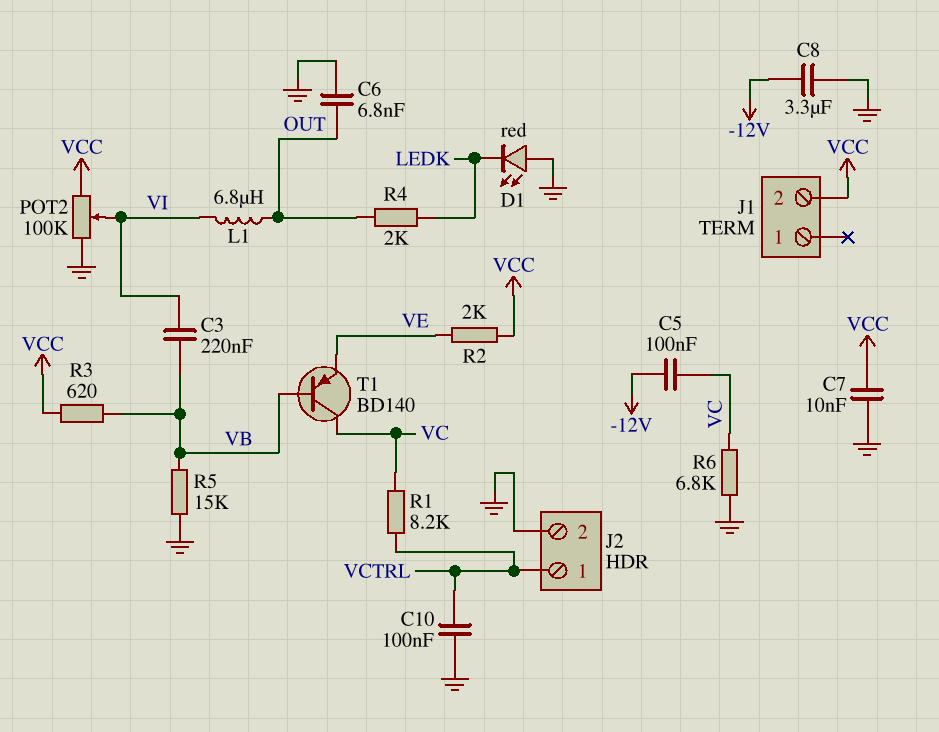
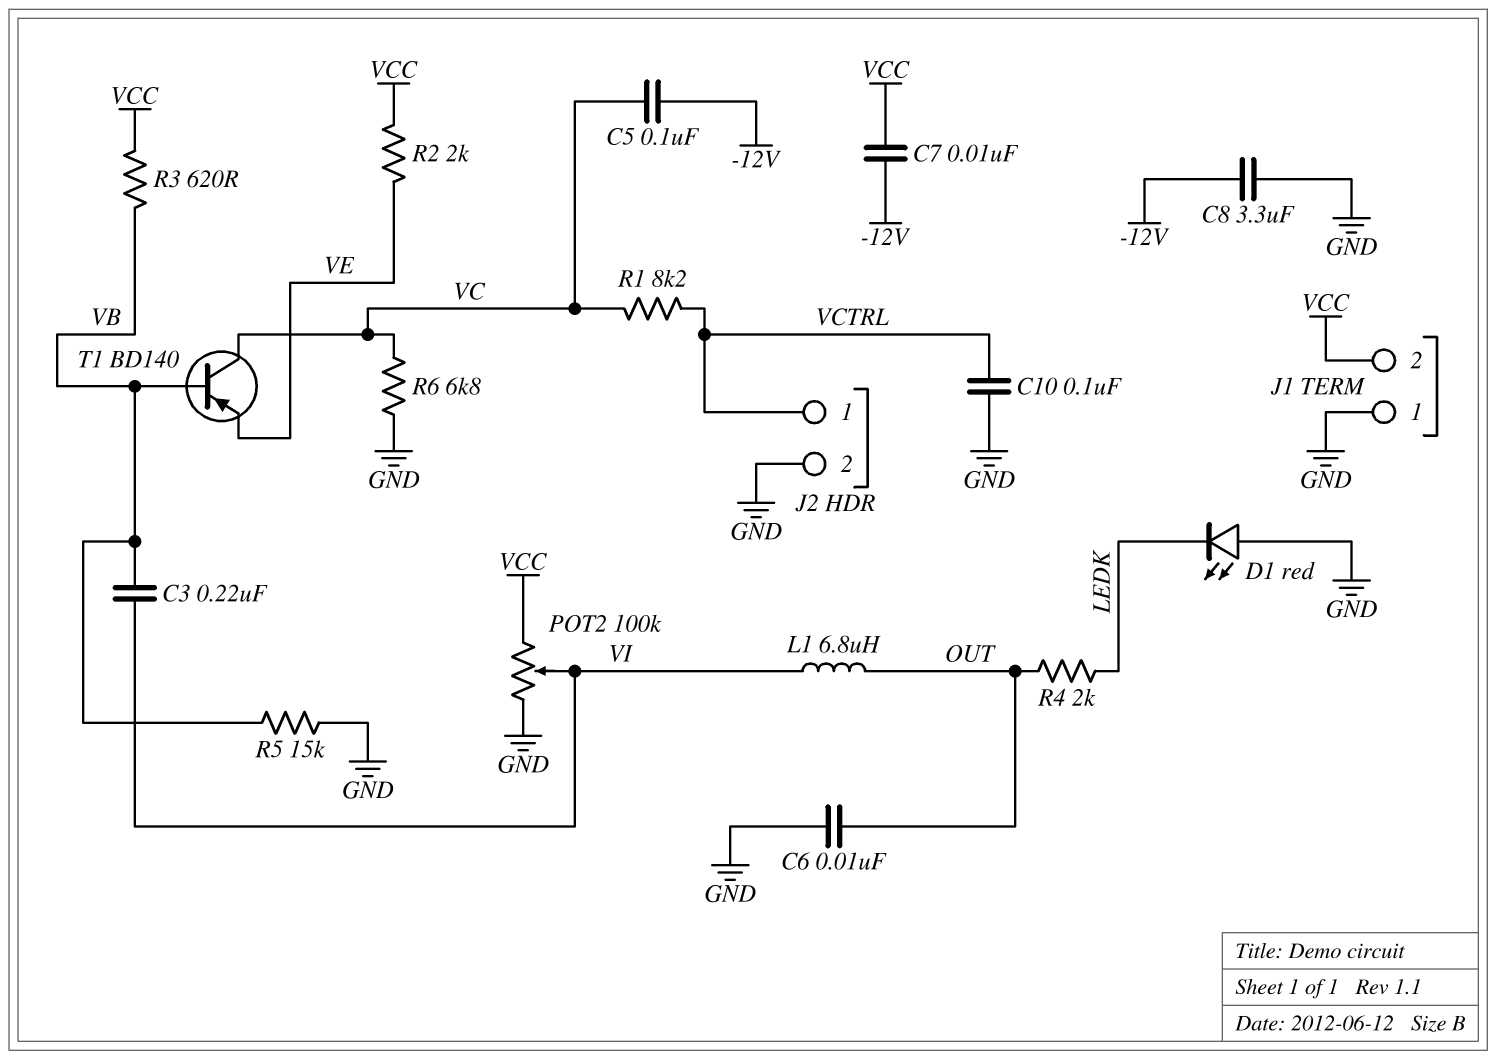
C6: 6.8nF (GND, OUT) -> 10nF (GND, OUT)
C7: 10nF (GND, VCC) -> 10nF (-12V, VCC)
J1 pin 1: none -> GND

